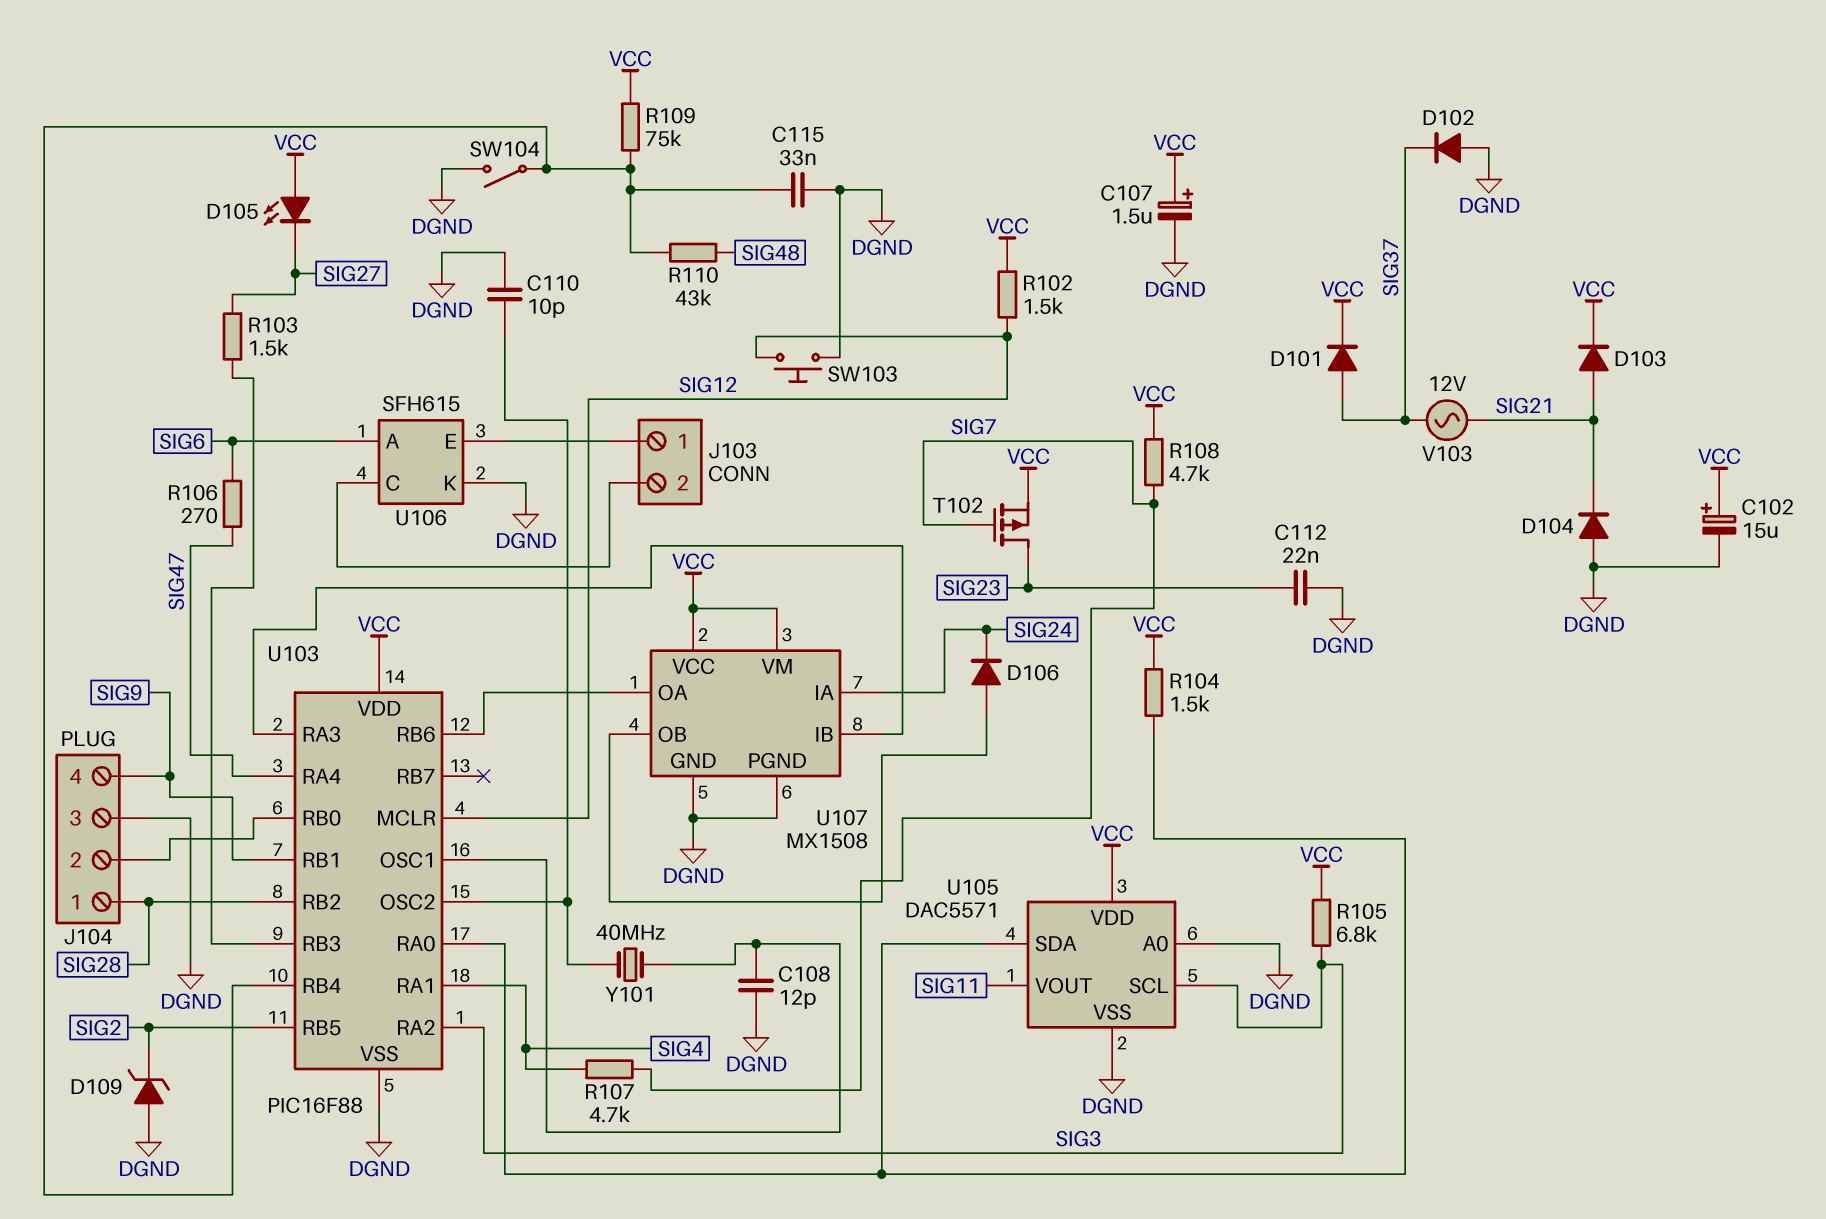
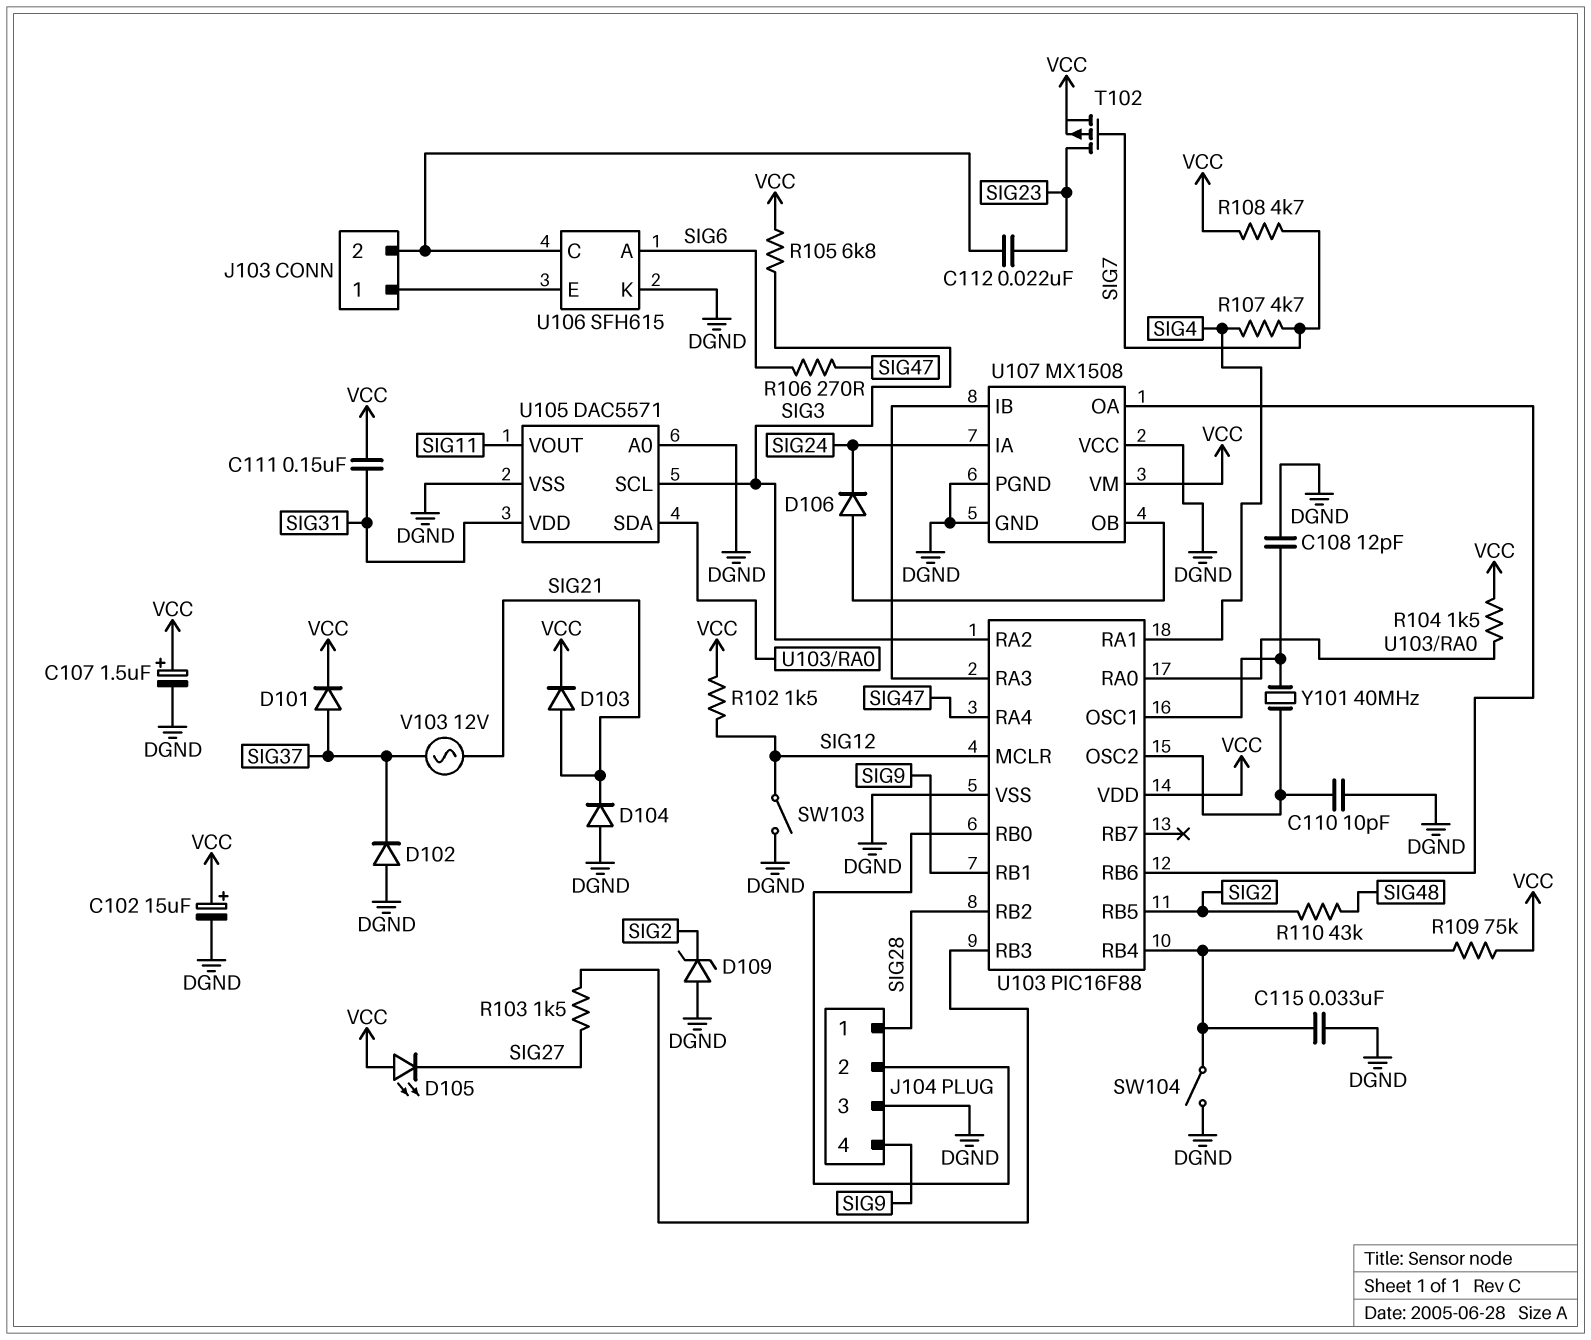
C111: none -> 150nF (SIG31, VCC)
C112: 22nF (DGND, SIG23) -> 22nF (J103/2, SIG23)
R110: 43k (SIG48, U103/RB4) -> 43k (SIG2, SIG48)
SW103: button (DGND, SIG12) -> switch (DGND, SIG12)
U105 pin VDD: VCC -> SIG31
U107 pin VCC: VCC -> DGND

